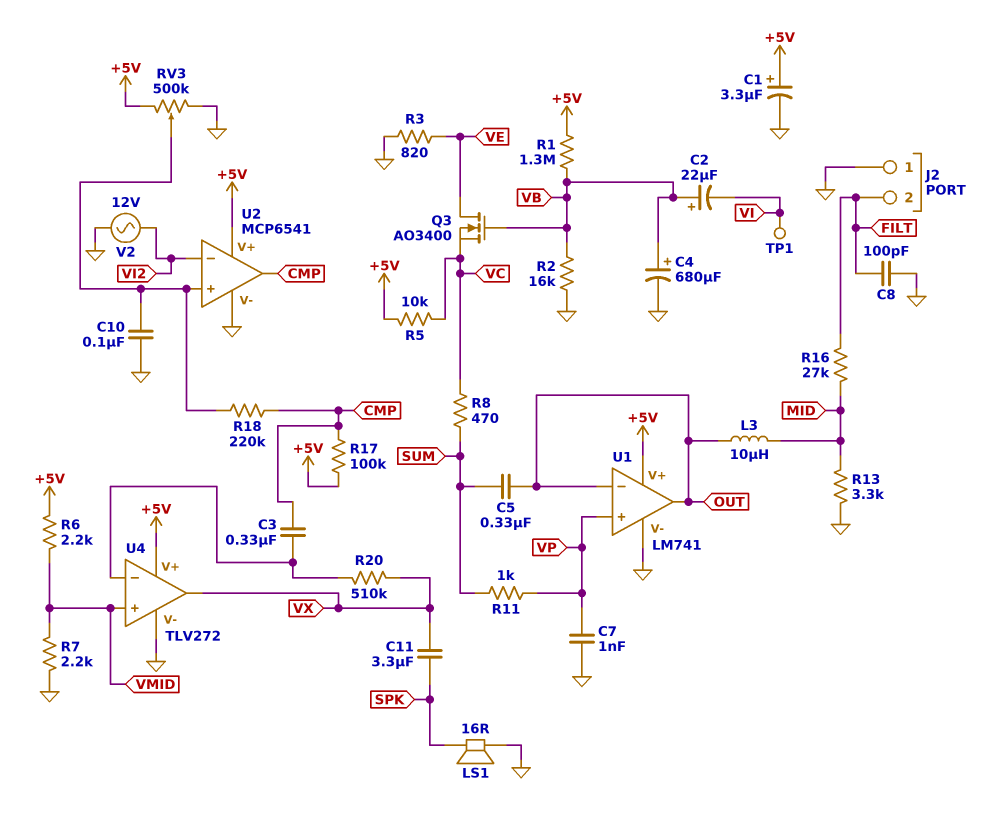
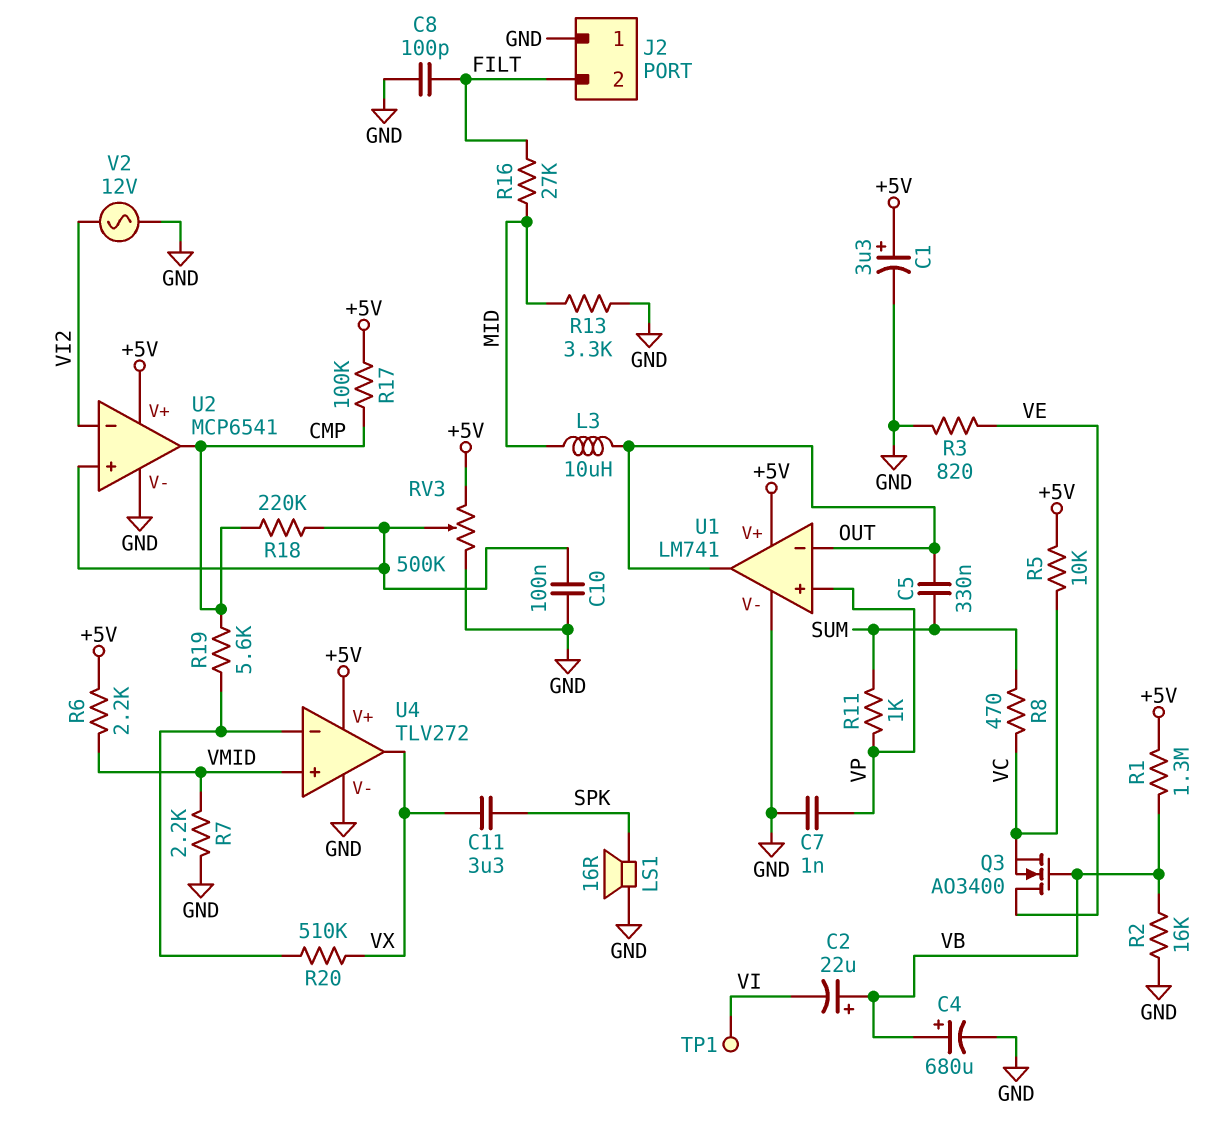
C3: 330nF (CMP, U4/in-) -> none
R19: none -> 5.6k (CMP, U4/in-)

